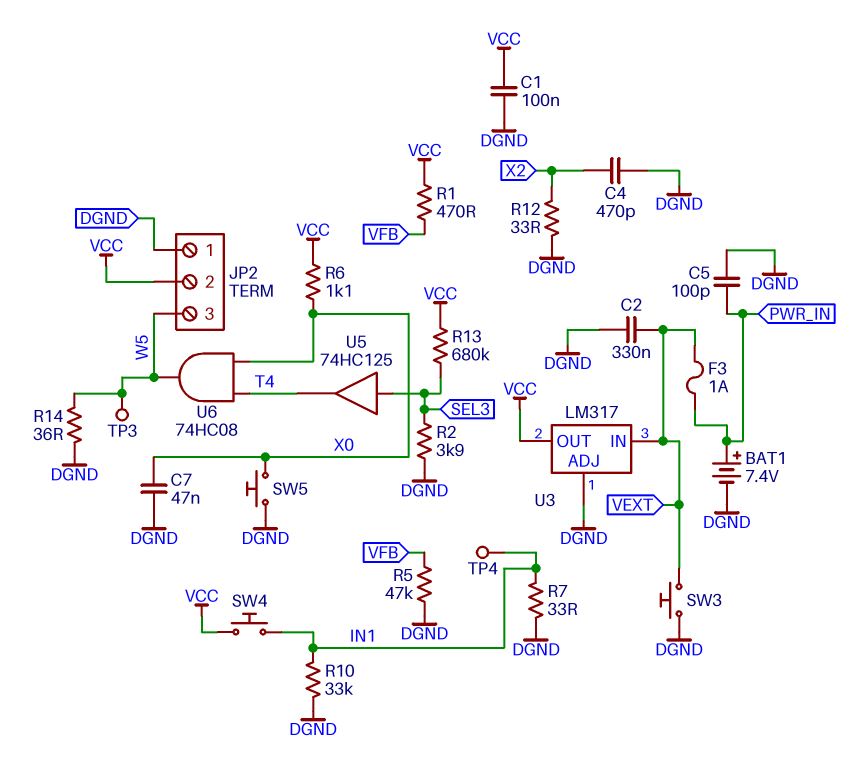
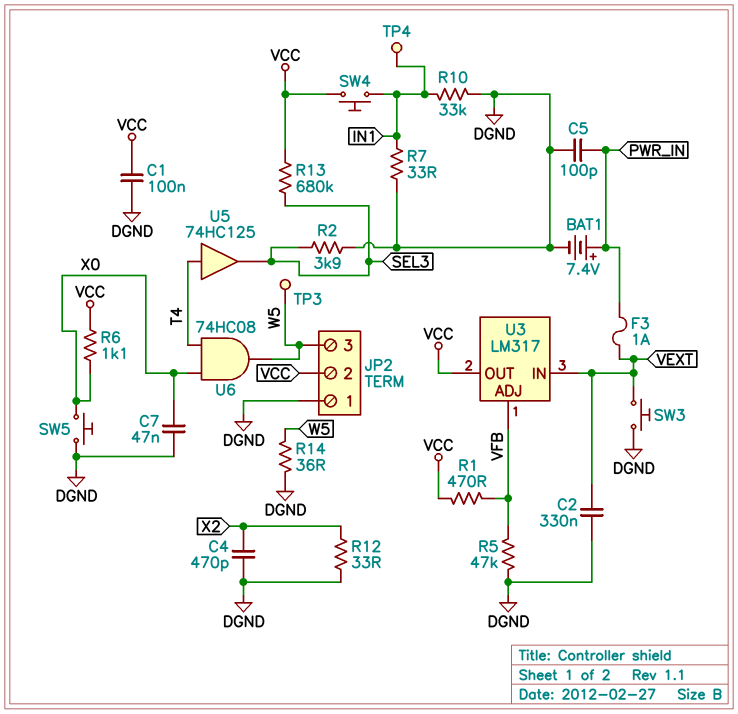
U3 pin ADJ: DGND -> VFB
U5: buffer 74HC125 (in SEL3, out T4) -> buffer 74HC125 (in T4, out SEL3)

